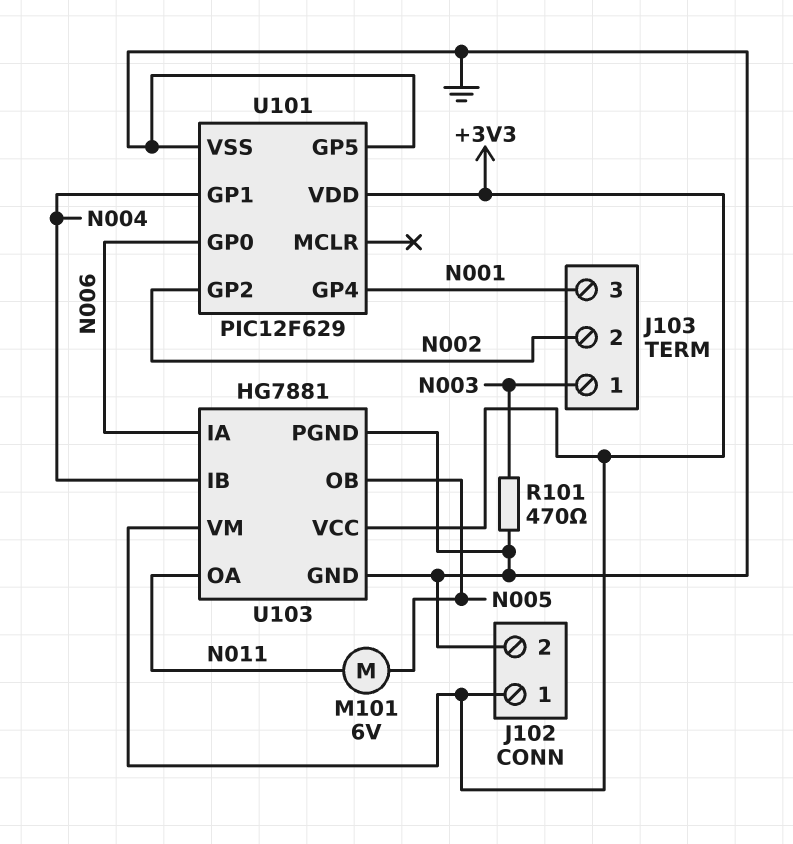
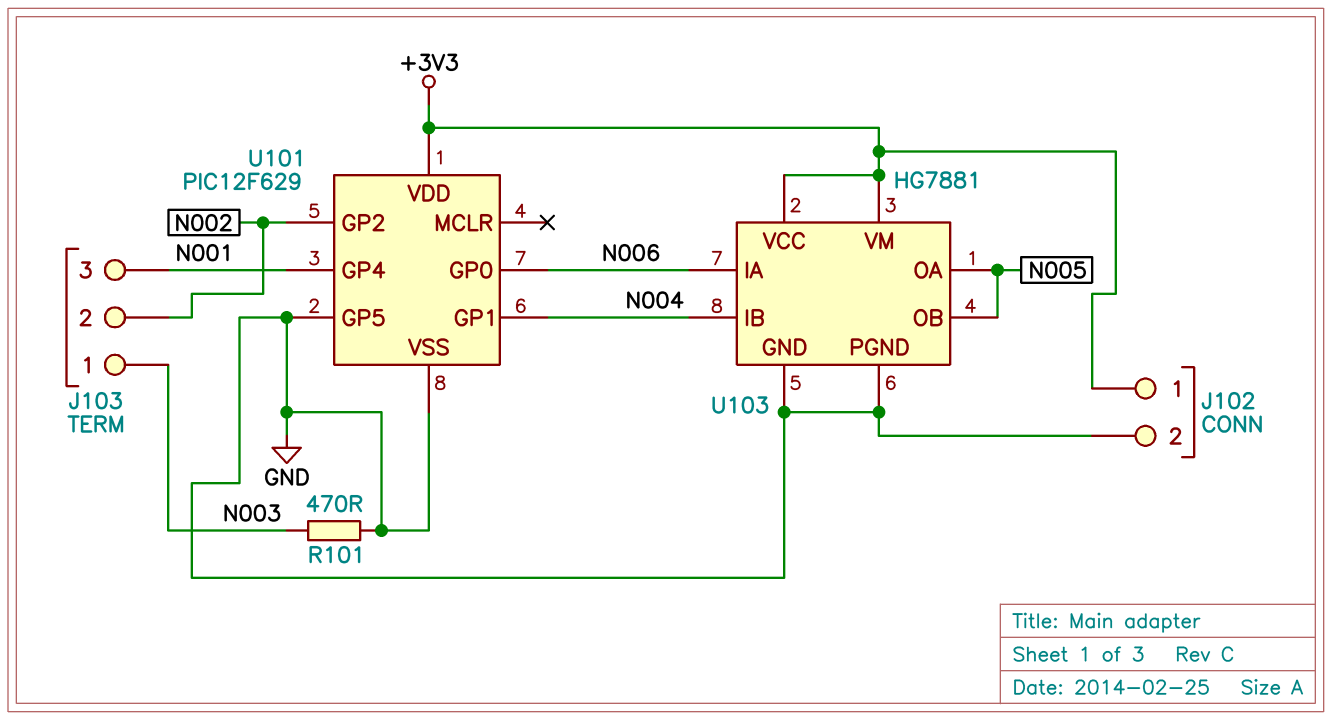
M101: motor 6V (N005, N011) -> none
U103 pin OA: N011 -> N005

